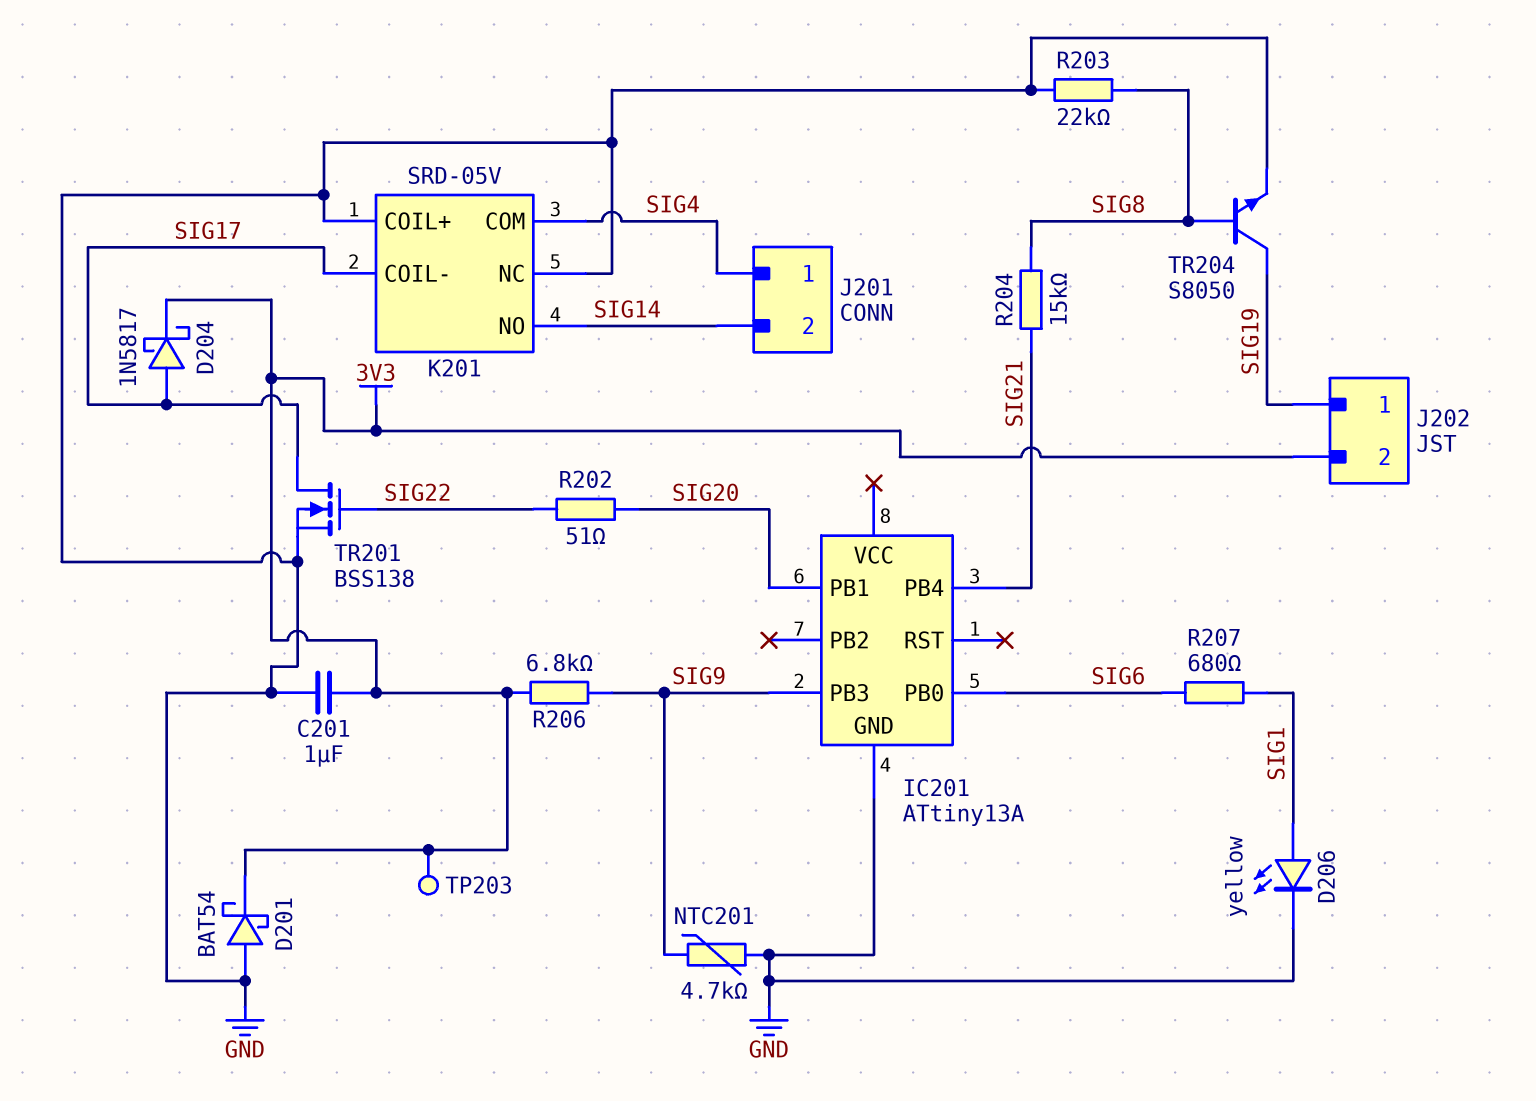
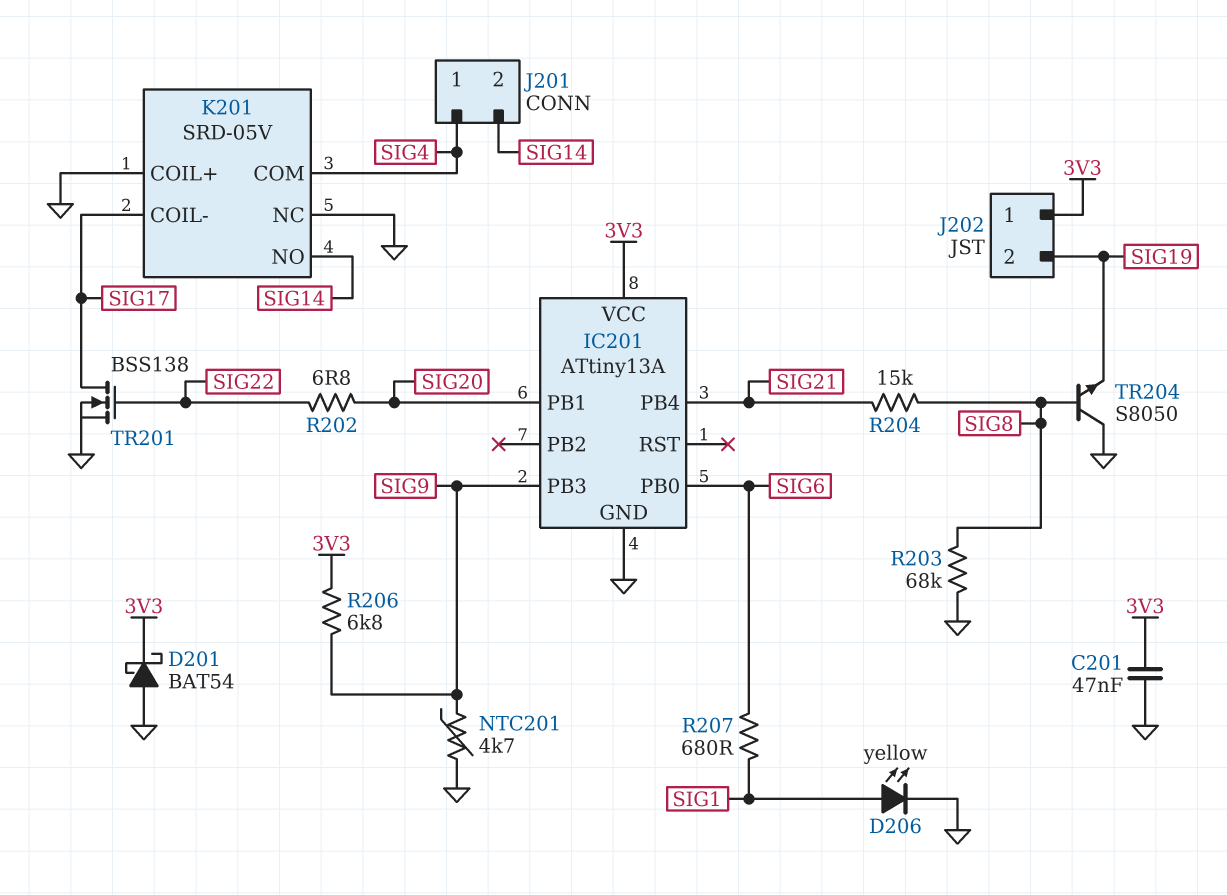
C201: 1uF (3V3, GND) -> 47nF (3V3, GND)
D204: schottky 1N5817 (A SIG17, K 3V3) -> none
IC201 pin VCC: none -> 3V3
J202 pin 1: SIG19 -> 3V3
J202 pin 2: 3V3 -> SIG19
R202: 51 (SIG20, SIG22) -> 6.8 (SIG20, SIG22)
R203: 22k (GND, SIG8) -> 68k (GND, SIG8)
TP203: test point (3V3) -> none
TR204: NPN S8050 (B SIG8, C SIG19, E GND) -> NPN S8050 (B SIG8, C GND, E SIG19)

